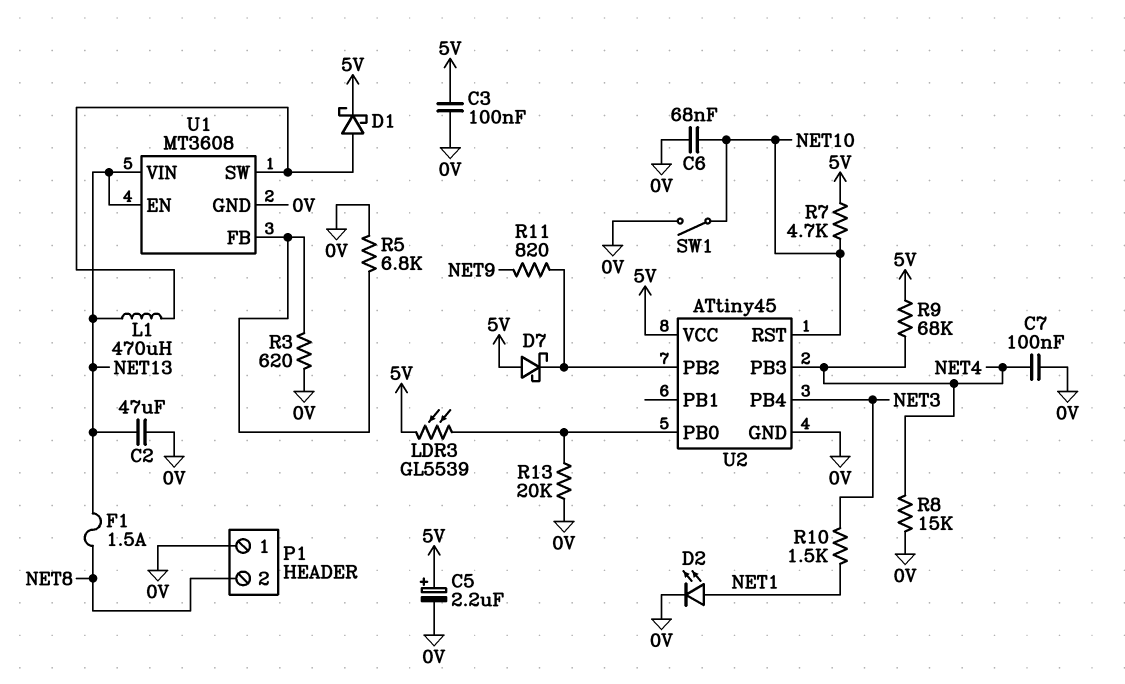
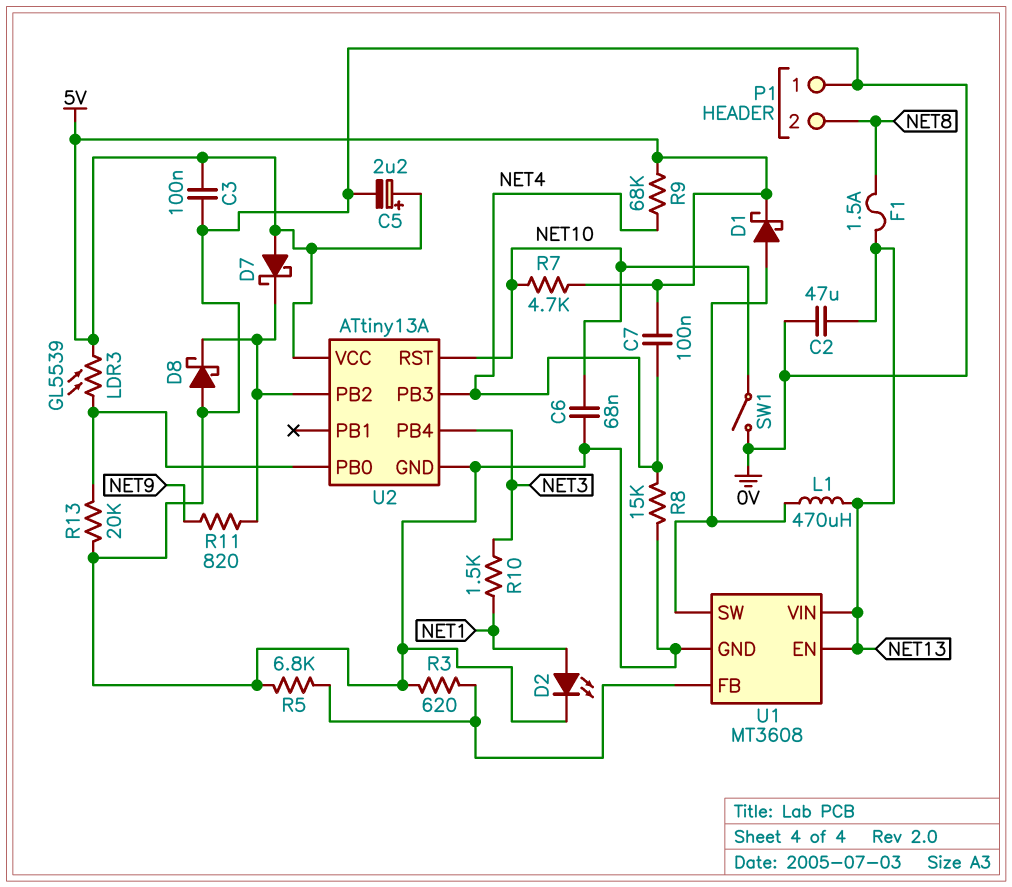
C7: 100nF (0V, NET4) -> 100nF (5V, NET4)
D8: none -> schottky (A 0V, K U2/PB2)
U2: ATtiny45 -> ATtiny13A

